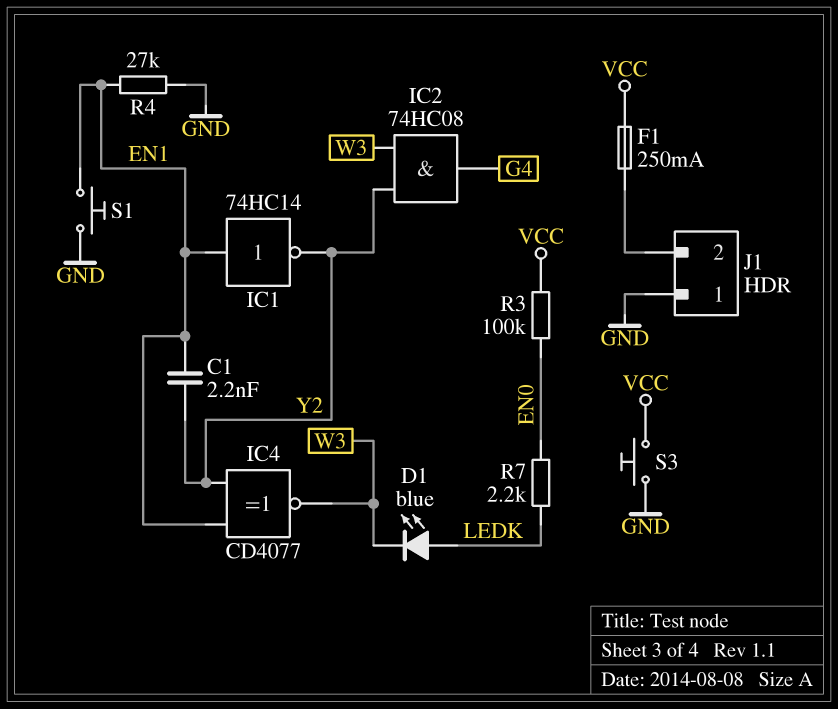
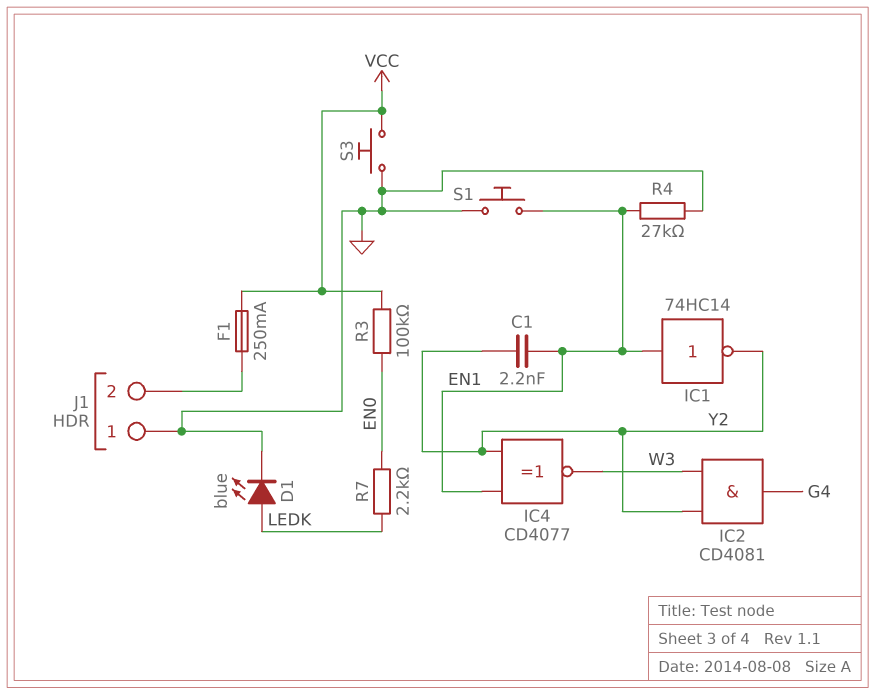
D1: LED blue (A LEDK, K W3) -> LED blue (A LEDK, K GND)
IC2: AND 74HC08 (in W3, in Y2, out G4) -> AND CD4081 (in W3, in Y2, out G4)

